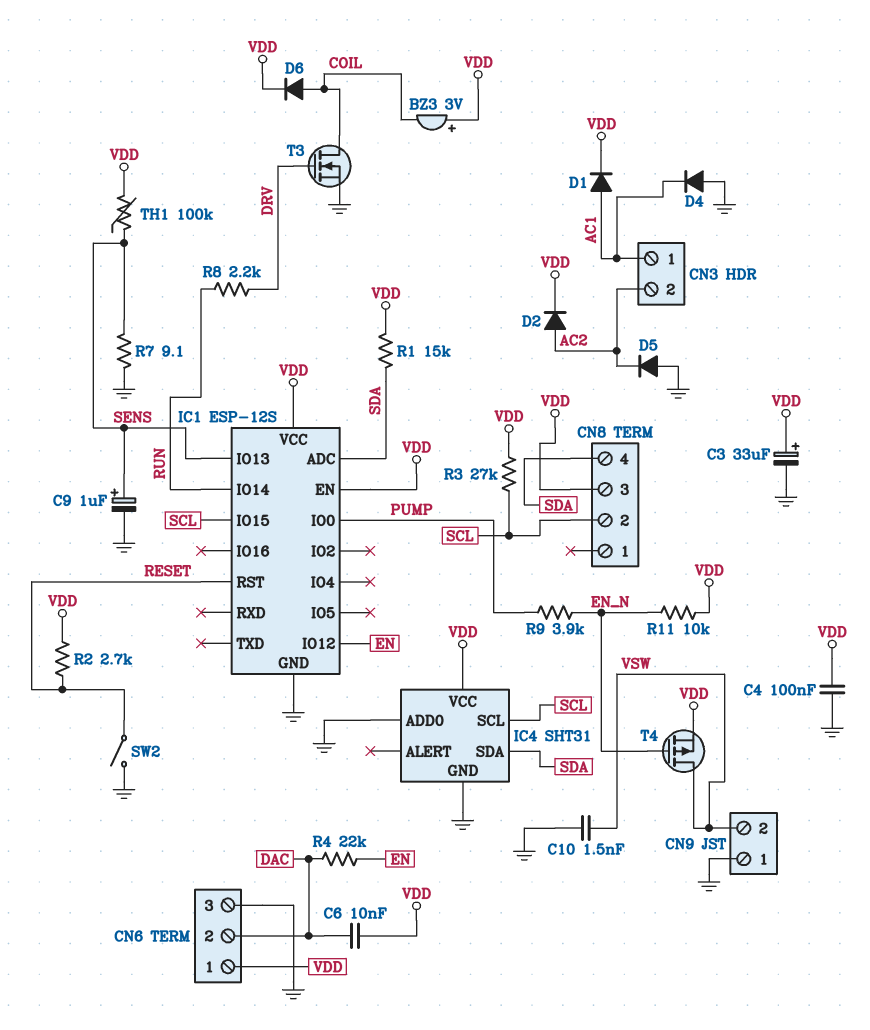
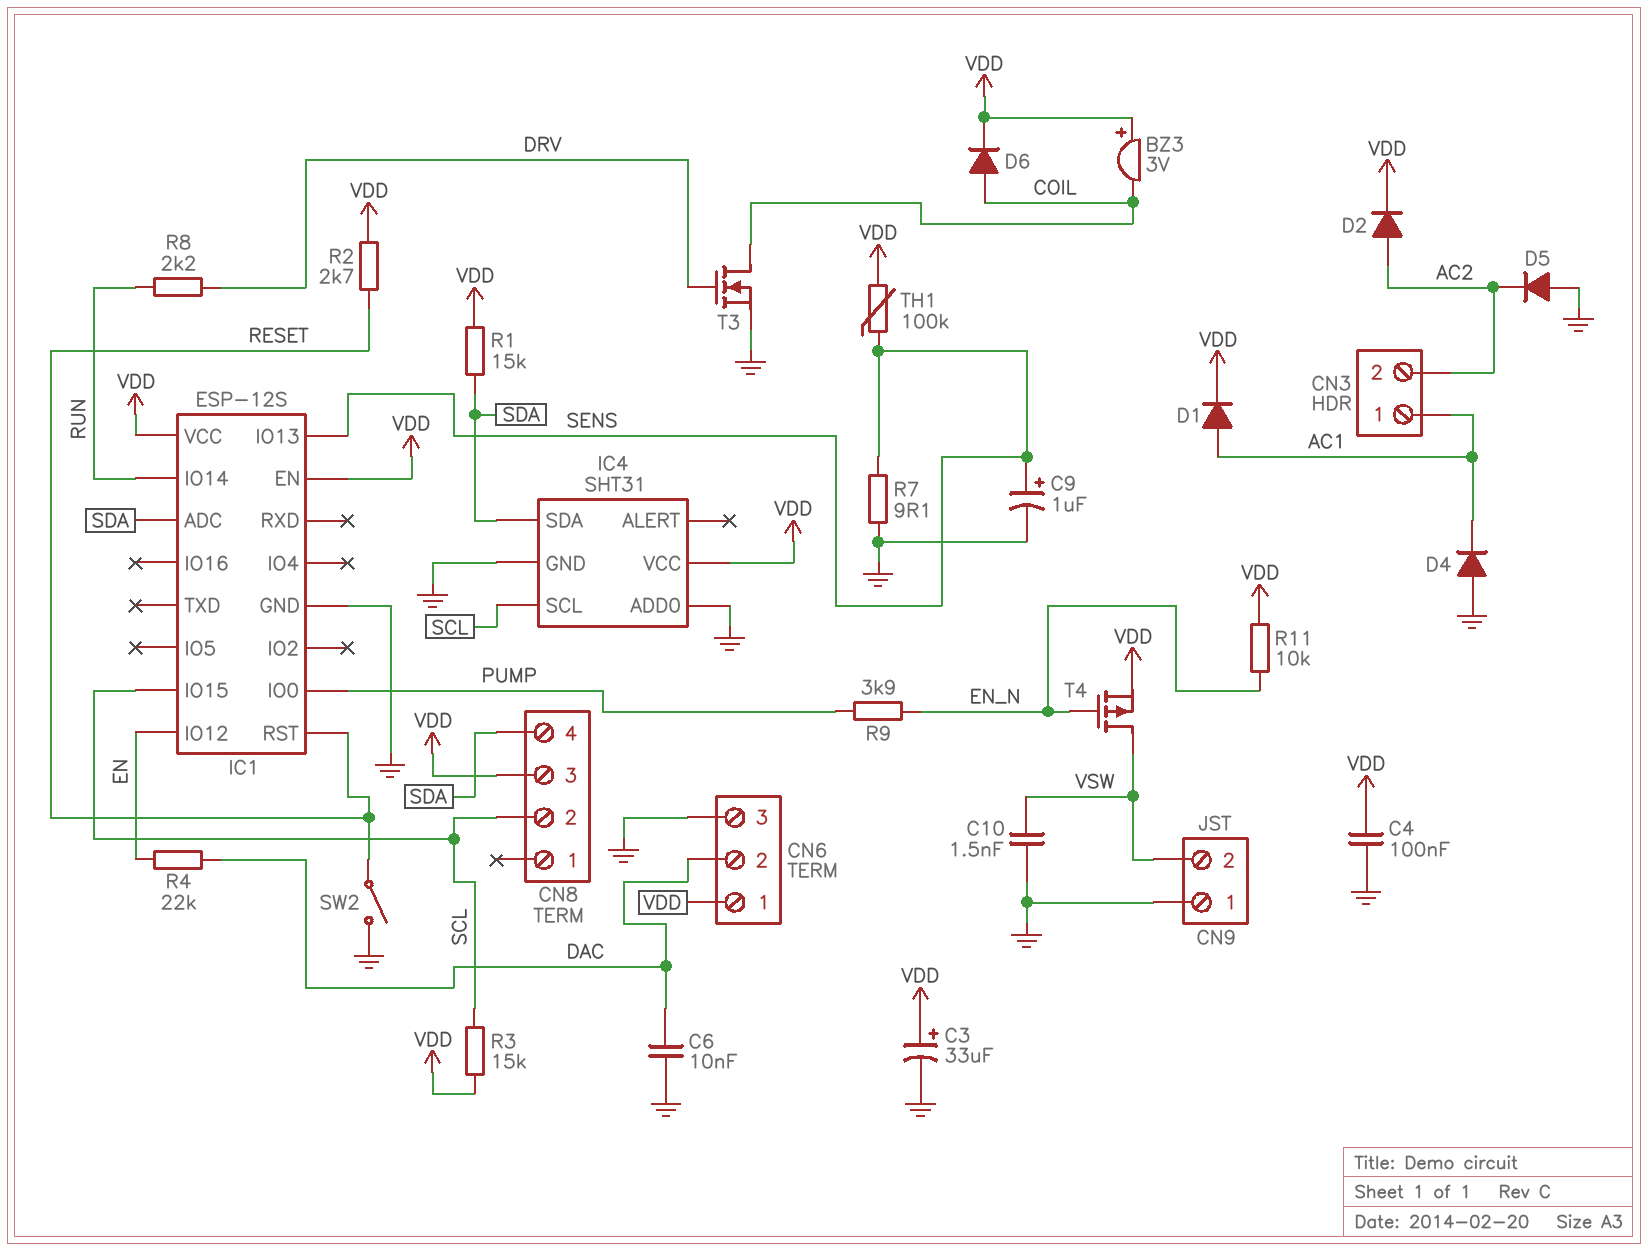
C6: 10nF (DAC, VDD) -> 10nF (DAC, GND)
R3: 27k (SCL, VDD) -> 15k (SCL, VDD)

